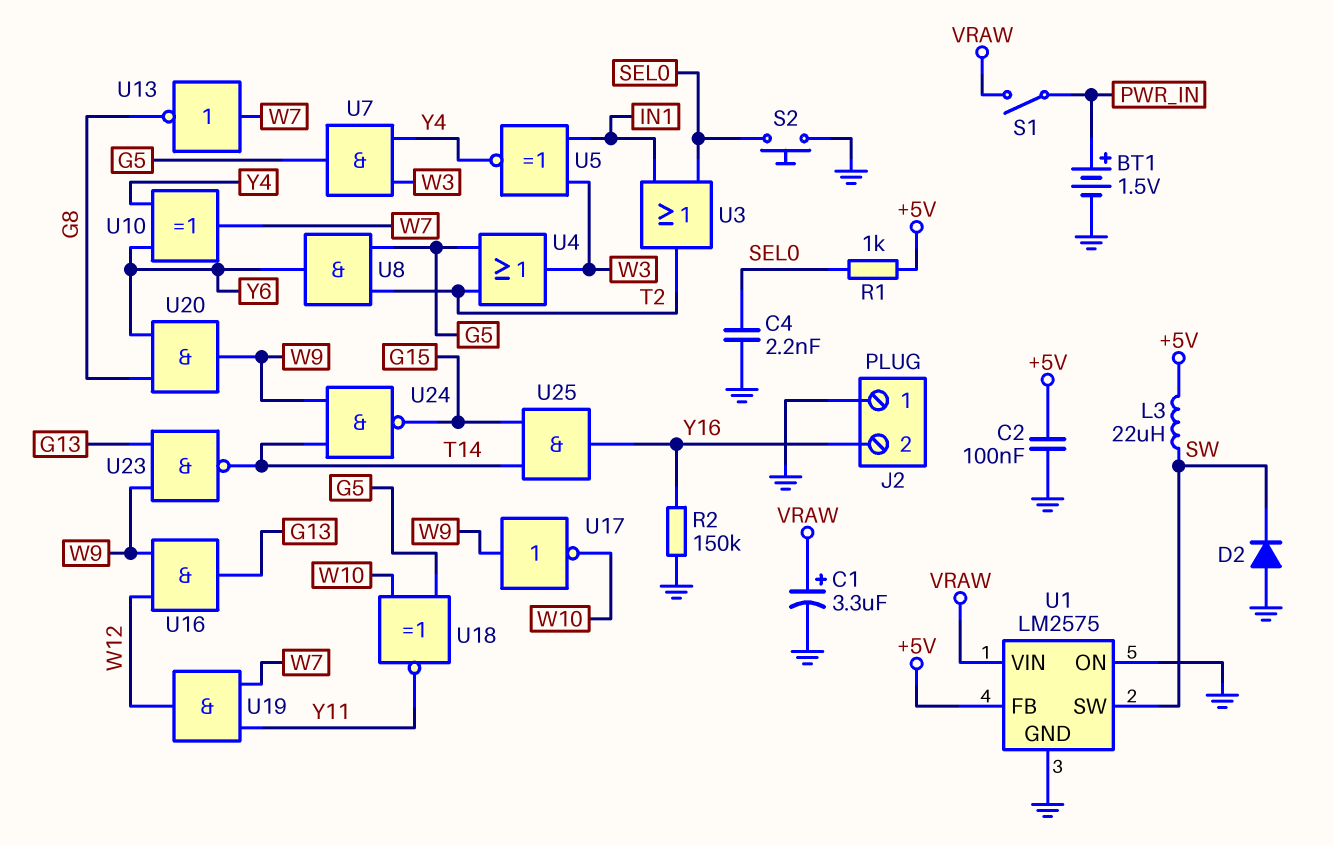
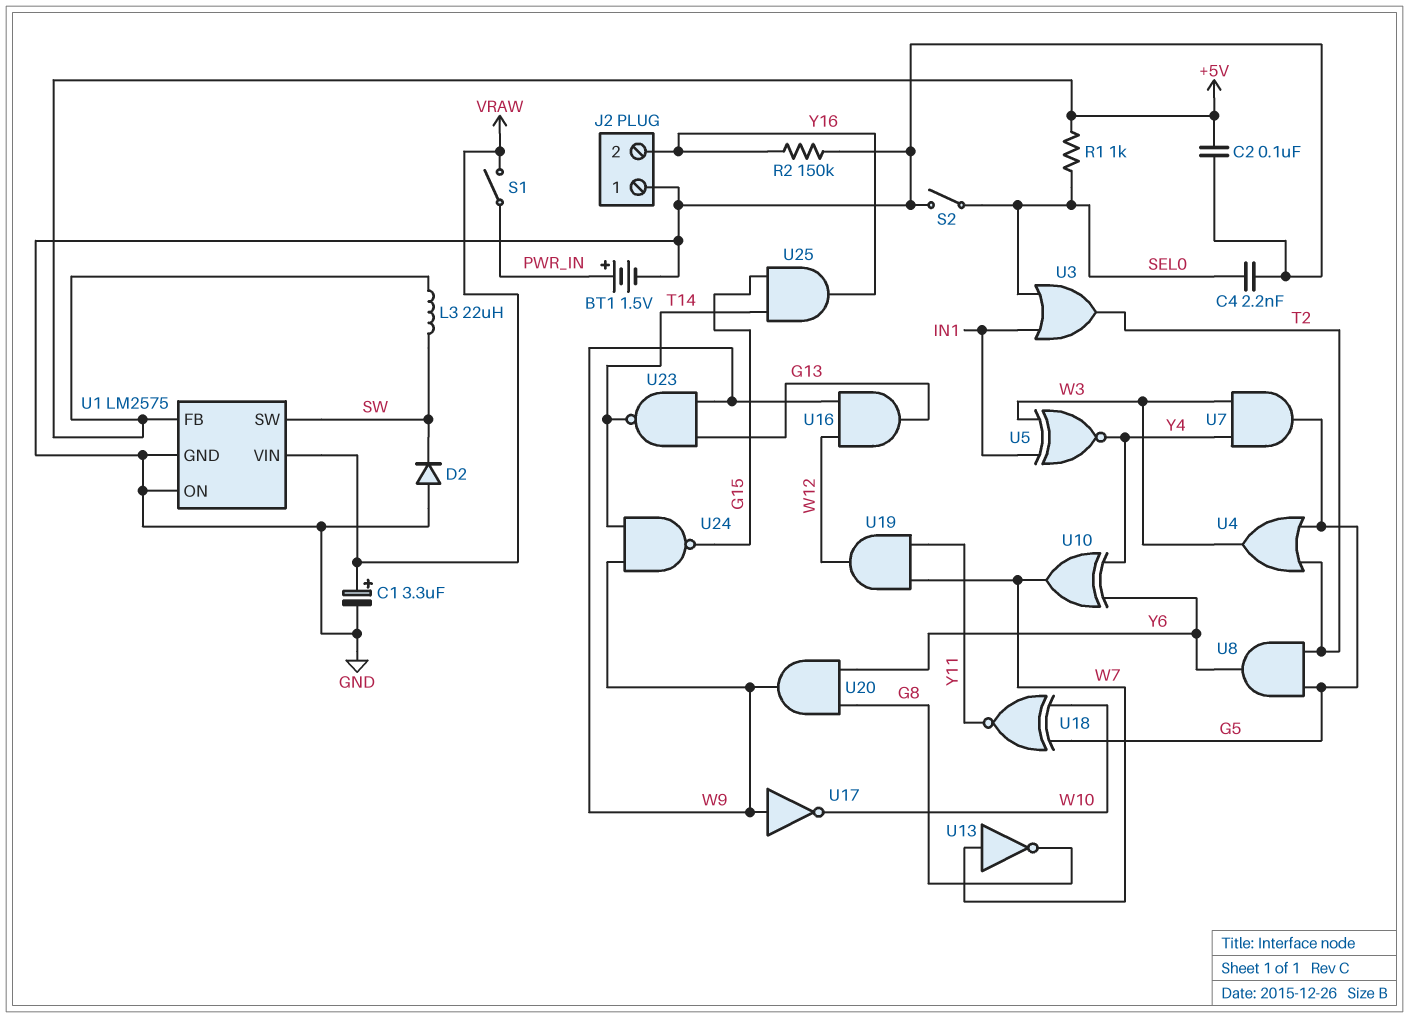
S2: button (GND, SEL0) -> switch (GND, SEL0)

